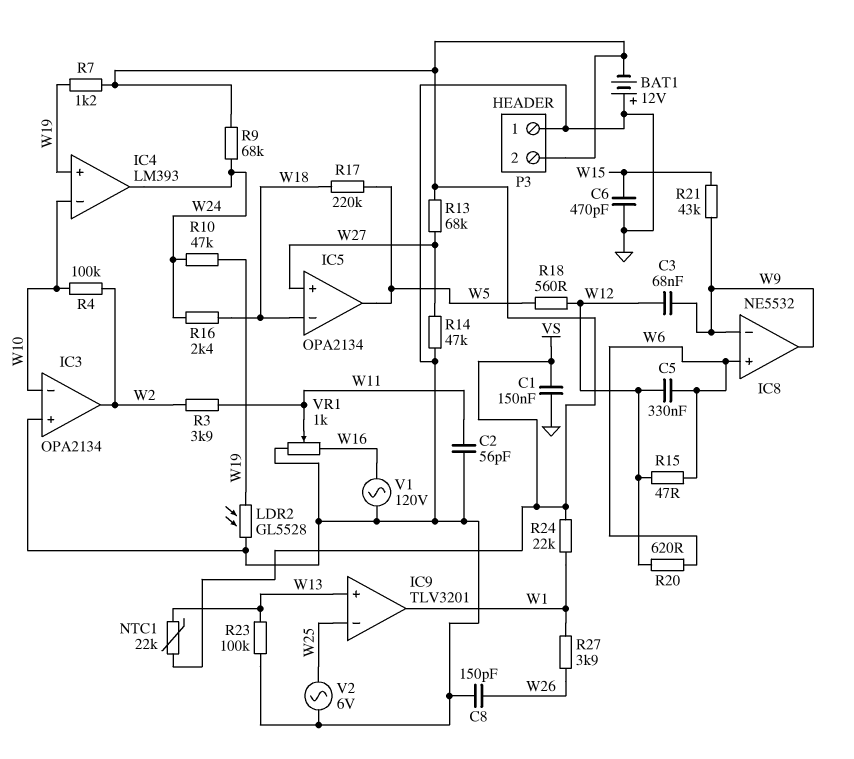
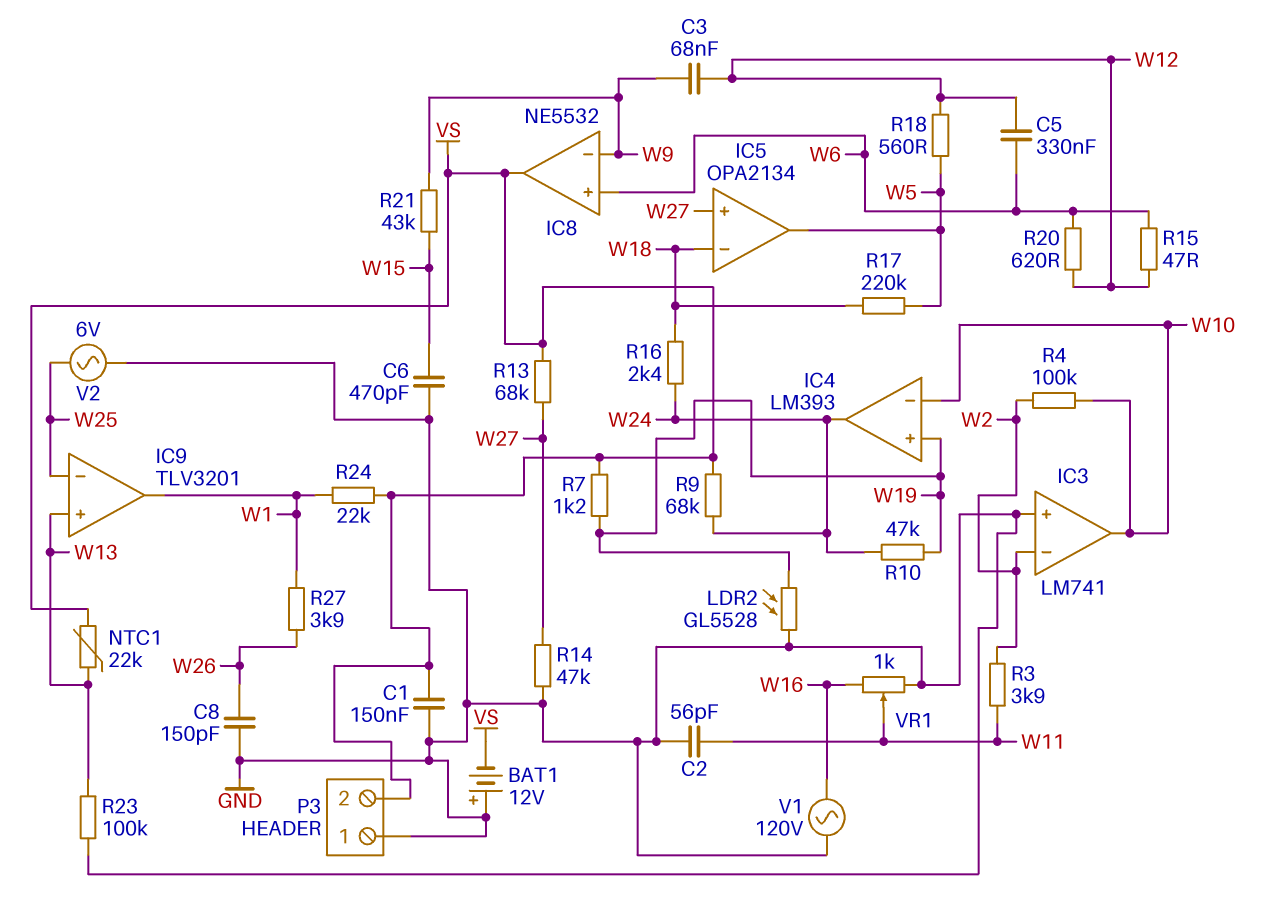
IC3: OPA2134 -> LM741
IC3 pin in-: W10 -> W2
IC3 pin out: W2 -> W10
IC8 pin out: W9 -> VS

